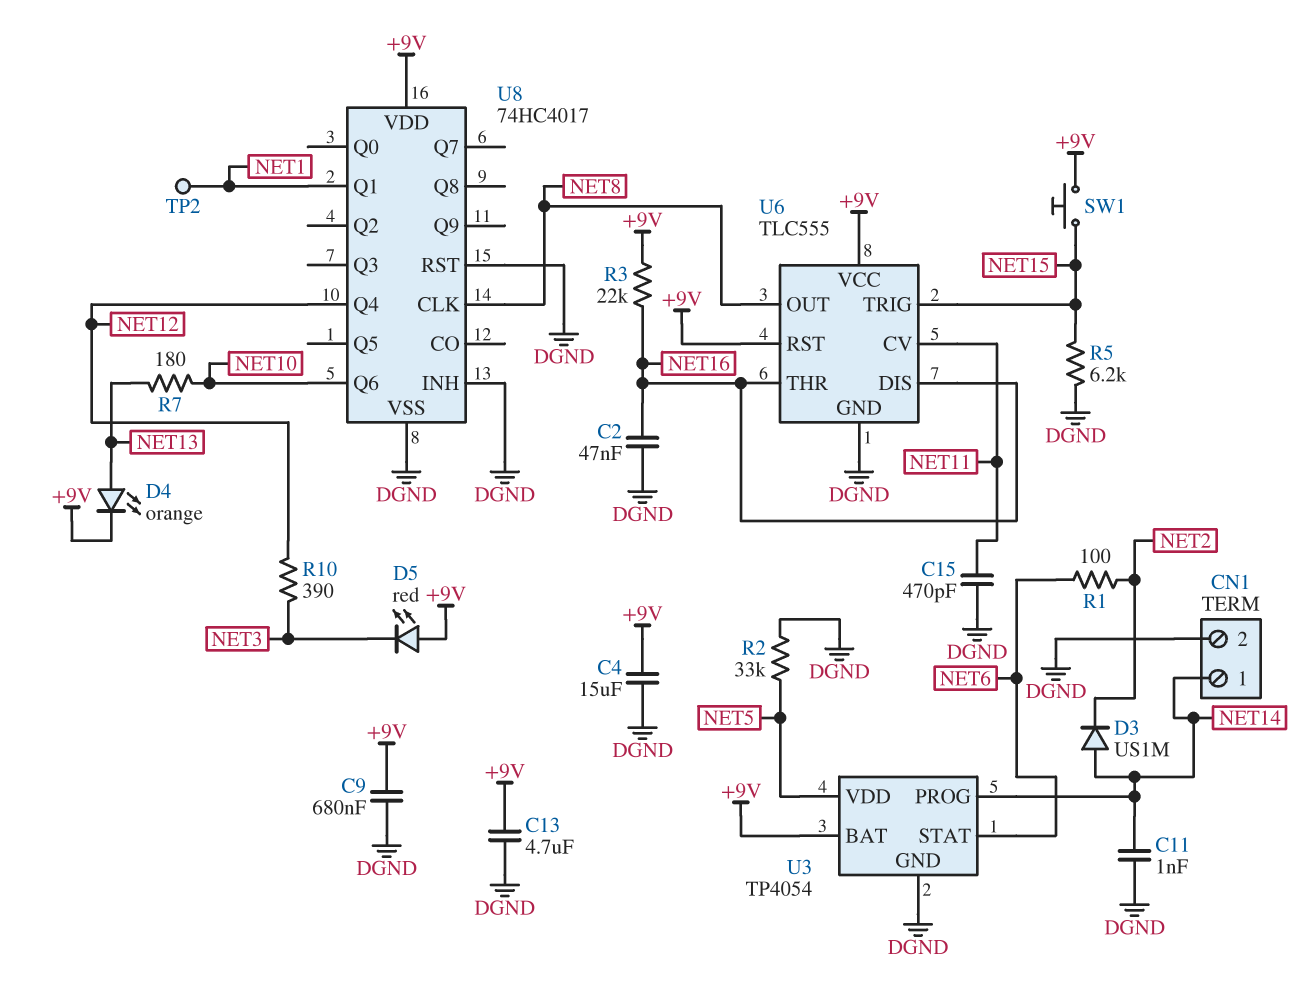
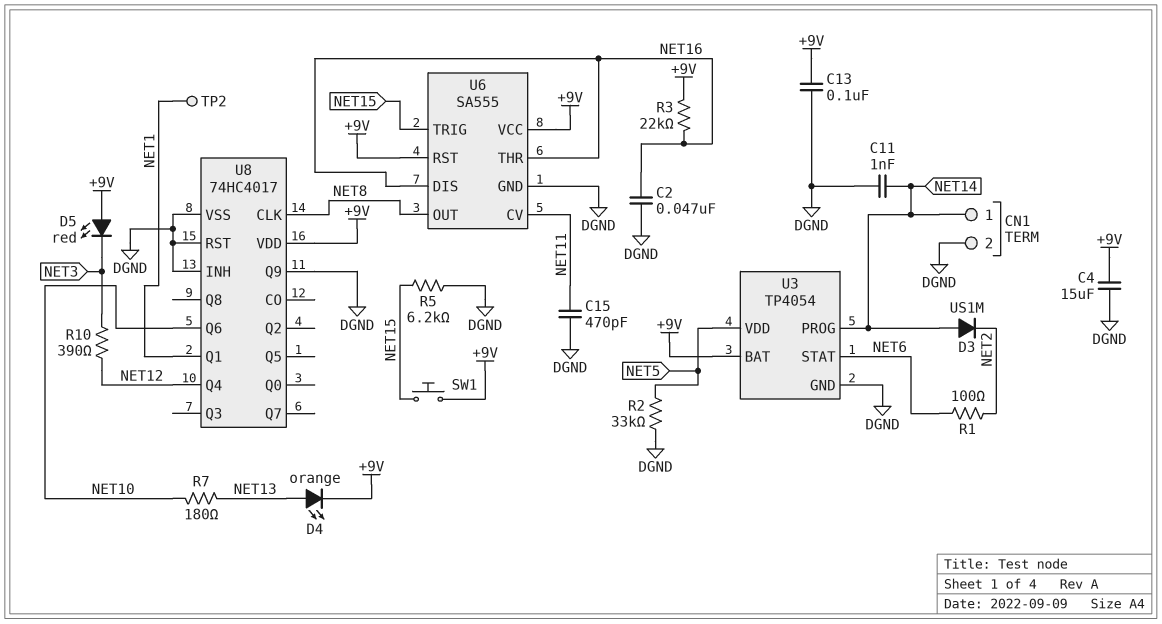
C9: 680nF (+9V, DGND) -> none
C13: 4.7uF (+9V, DGND) -> 100nF (+9V, DGND)
U6: TLC555 -> SA555
U8 pin Q9: none -> DGND

